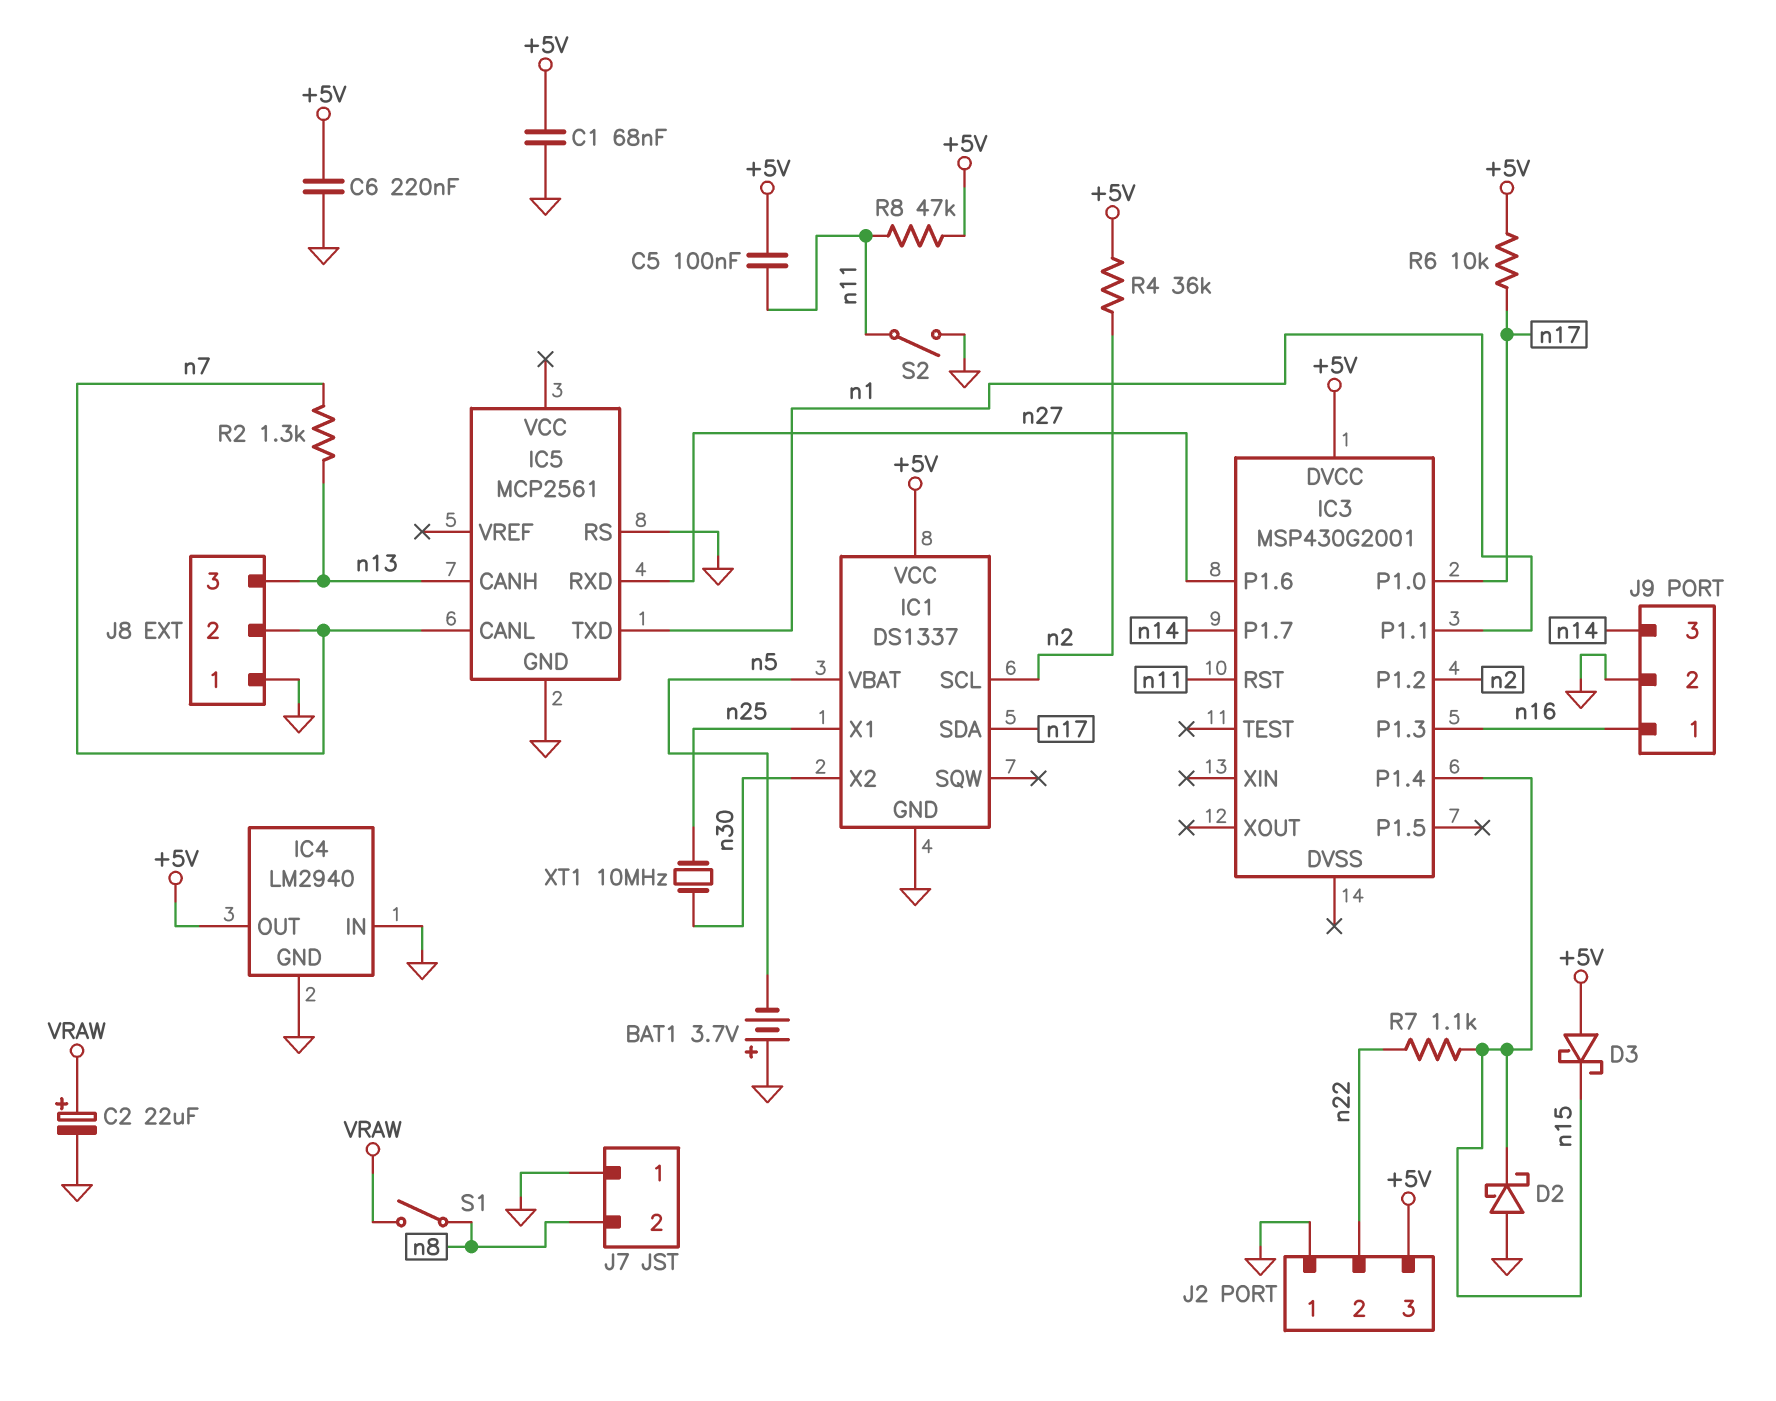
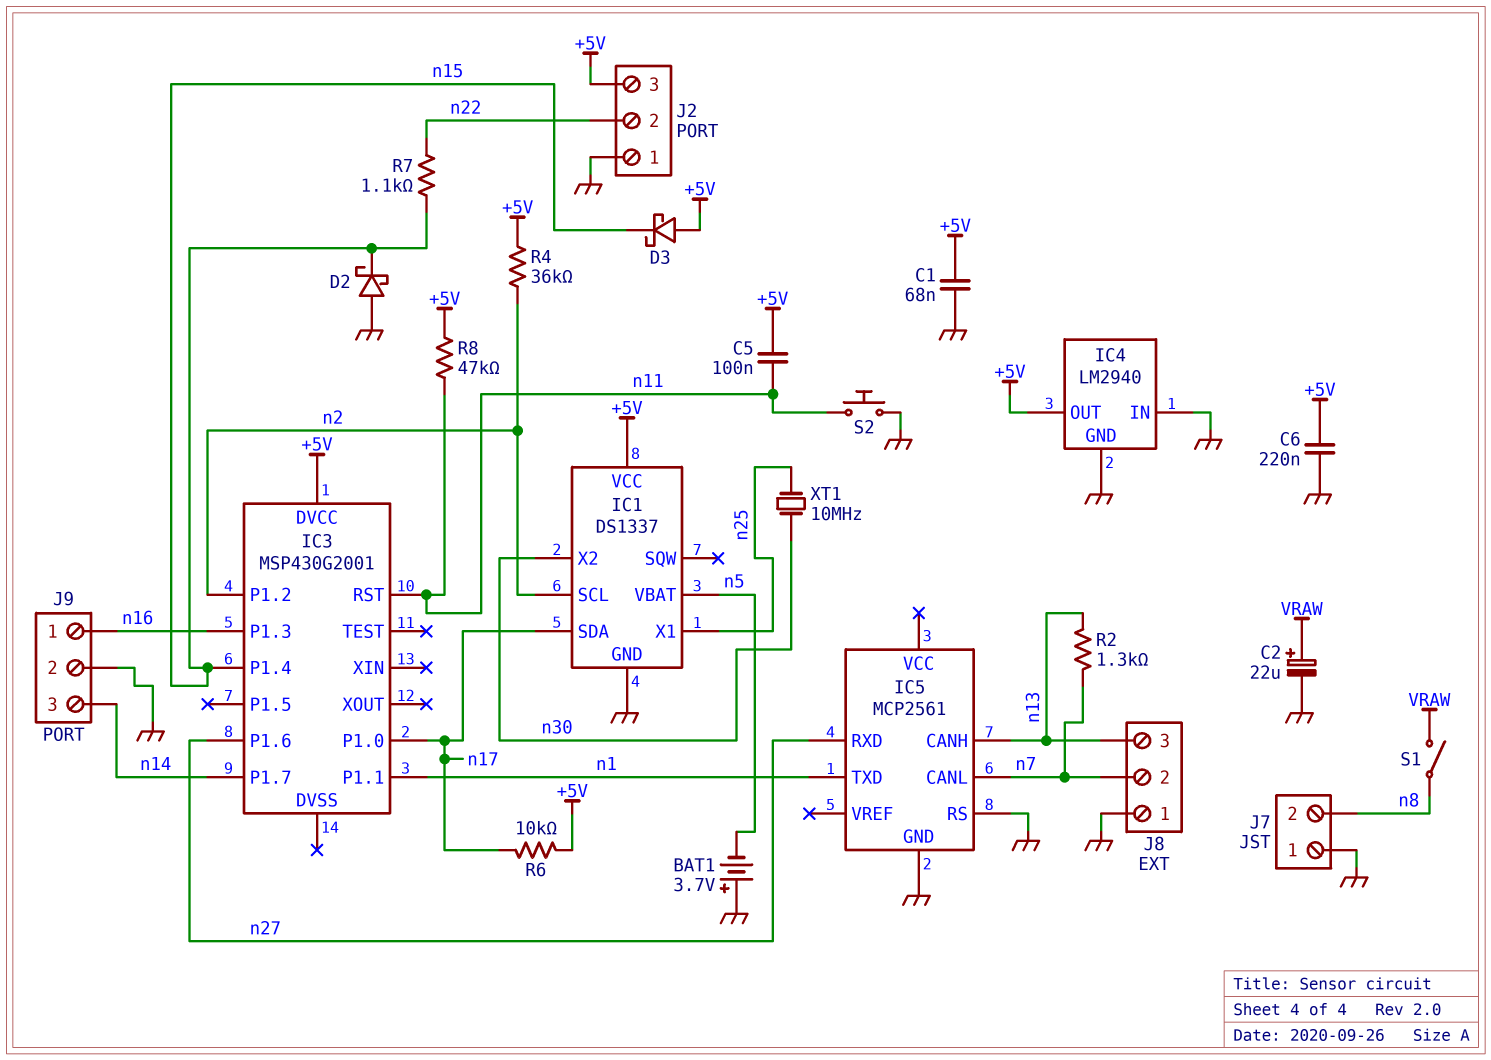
S2: switch (GND, n11) -> button (GND, n11)

